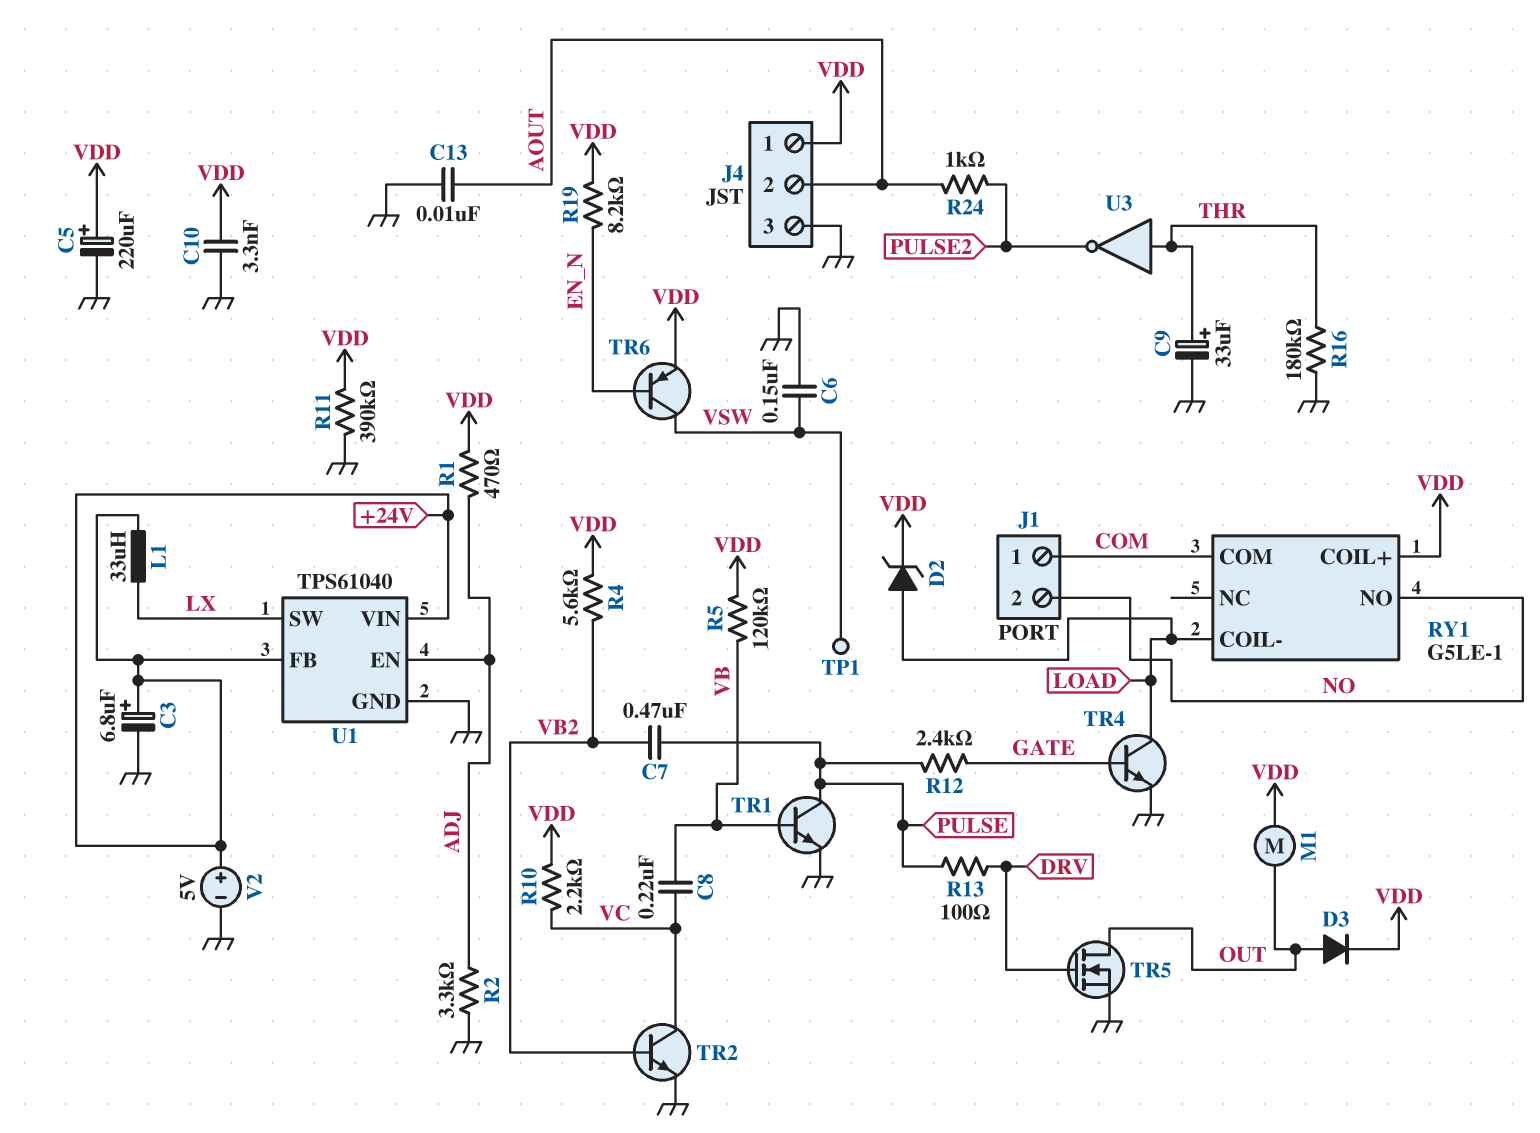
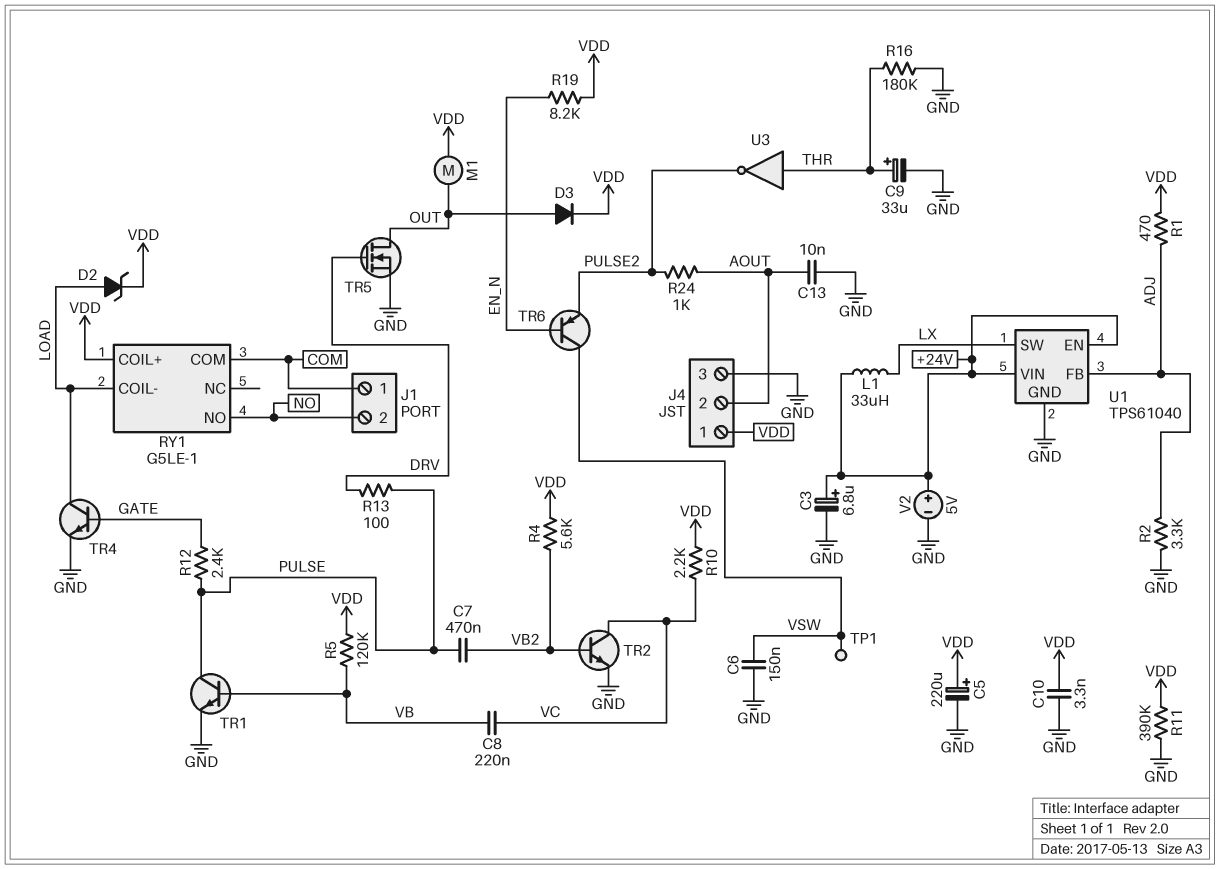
TR6: PNP (B EN_N, C VSW, E VDD) -> PNP (B EN_N, C VSW, E PULSE2)
U1 pin EN: ADJ -> +24V
U1 pin FB: +24V -> ADJ

